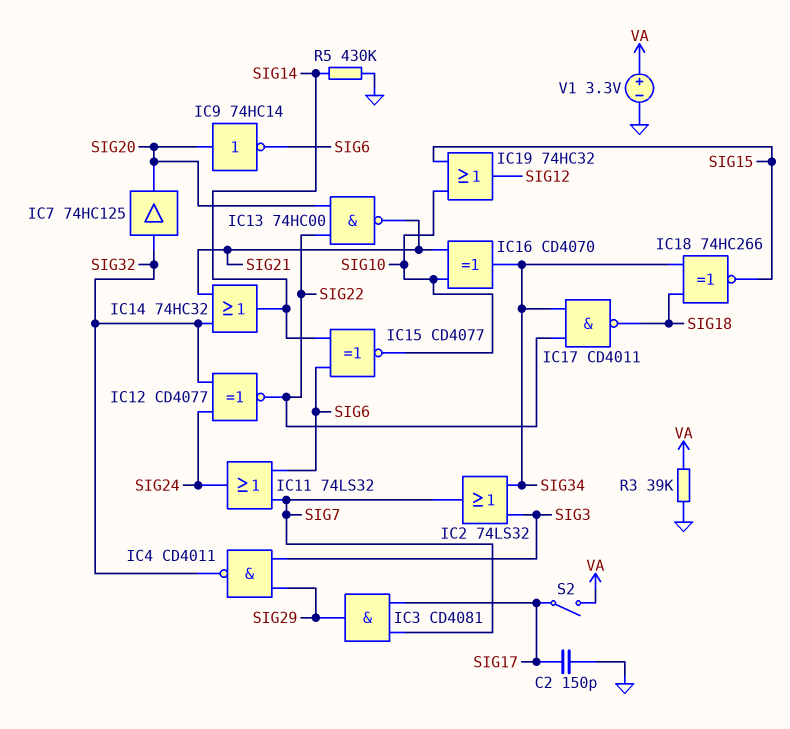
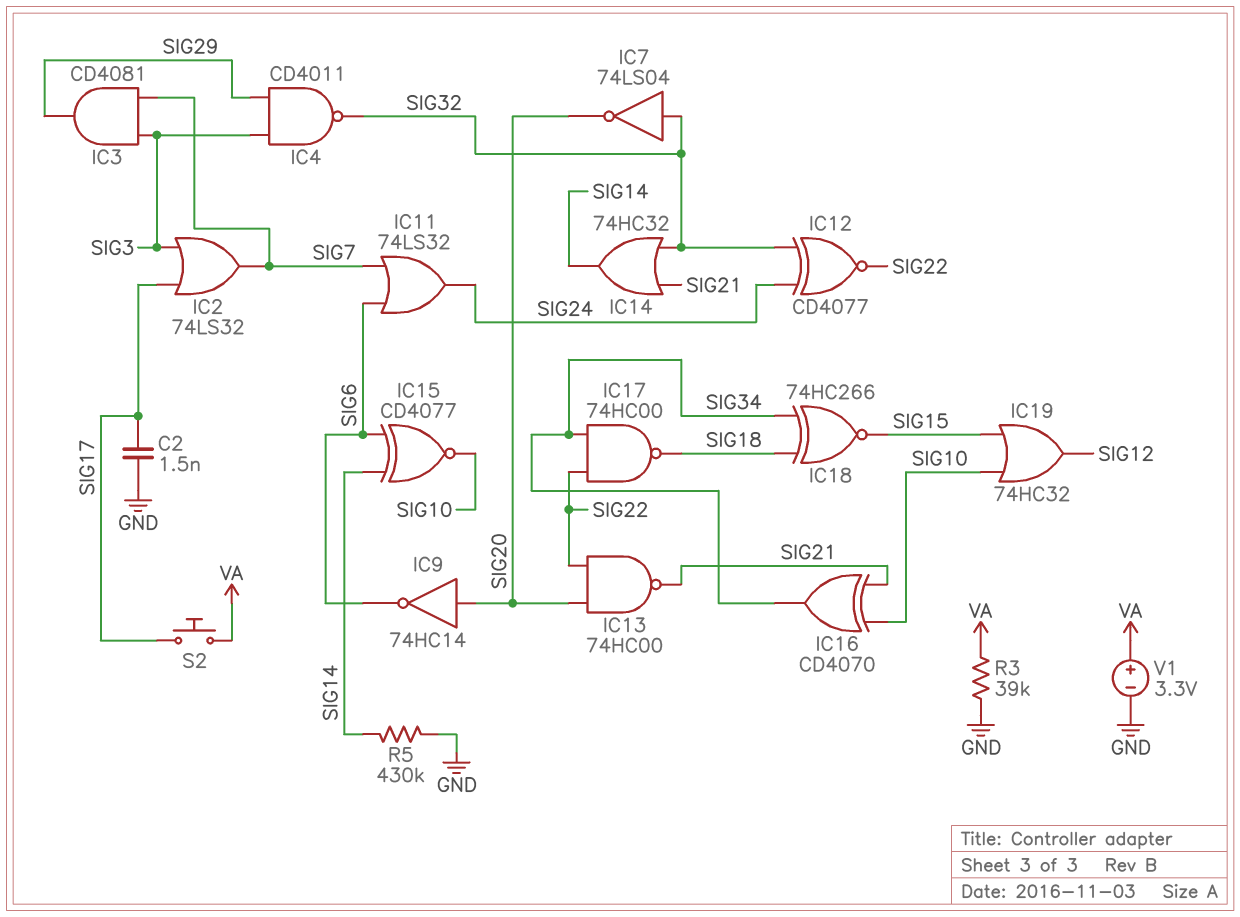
C2: 150pF (GND, SIG17) -> 1.5nF (GND, SIG17)
IC2: OR 74LS32 (in SIG3, in SIG34, out SIG7) -> OR 74LS32 (in SIG3, in SIG17, out SIG7)
IC3: AND CD4081 (in SIG7, in SIG17, out SIG29) -> AND CD4081 (in SIG3, in SIG7, out SIG29)
IC7: buffer 74HC125 (in SIG32, out SIG20) -> NOT 74LS04 (in SIG32, out SIG20)
IC17: NAND CD4011 (in SIG22, in SIG34, out SIG18) -> NAND 74HC00 (in SIG22, in SIG34, out SIG18)
S2: switch (SIG17, VA) -> button (SIG17, VA)

